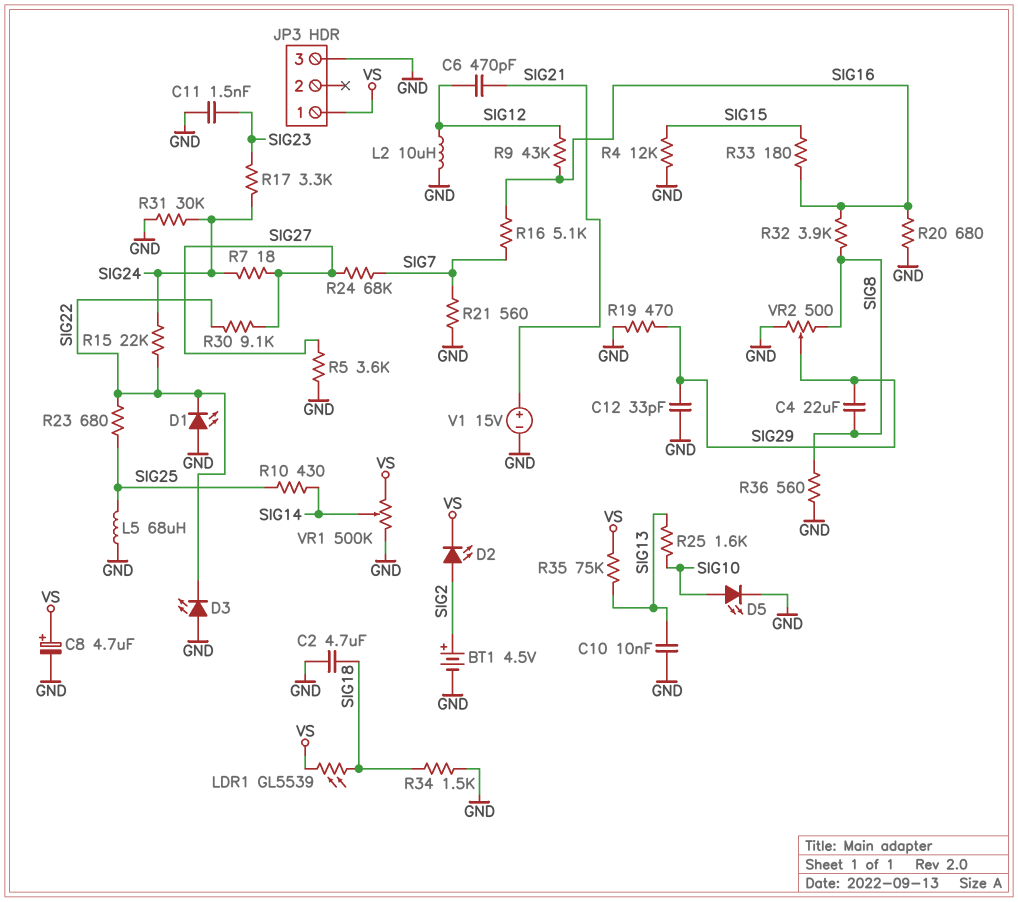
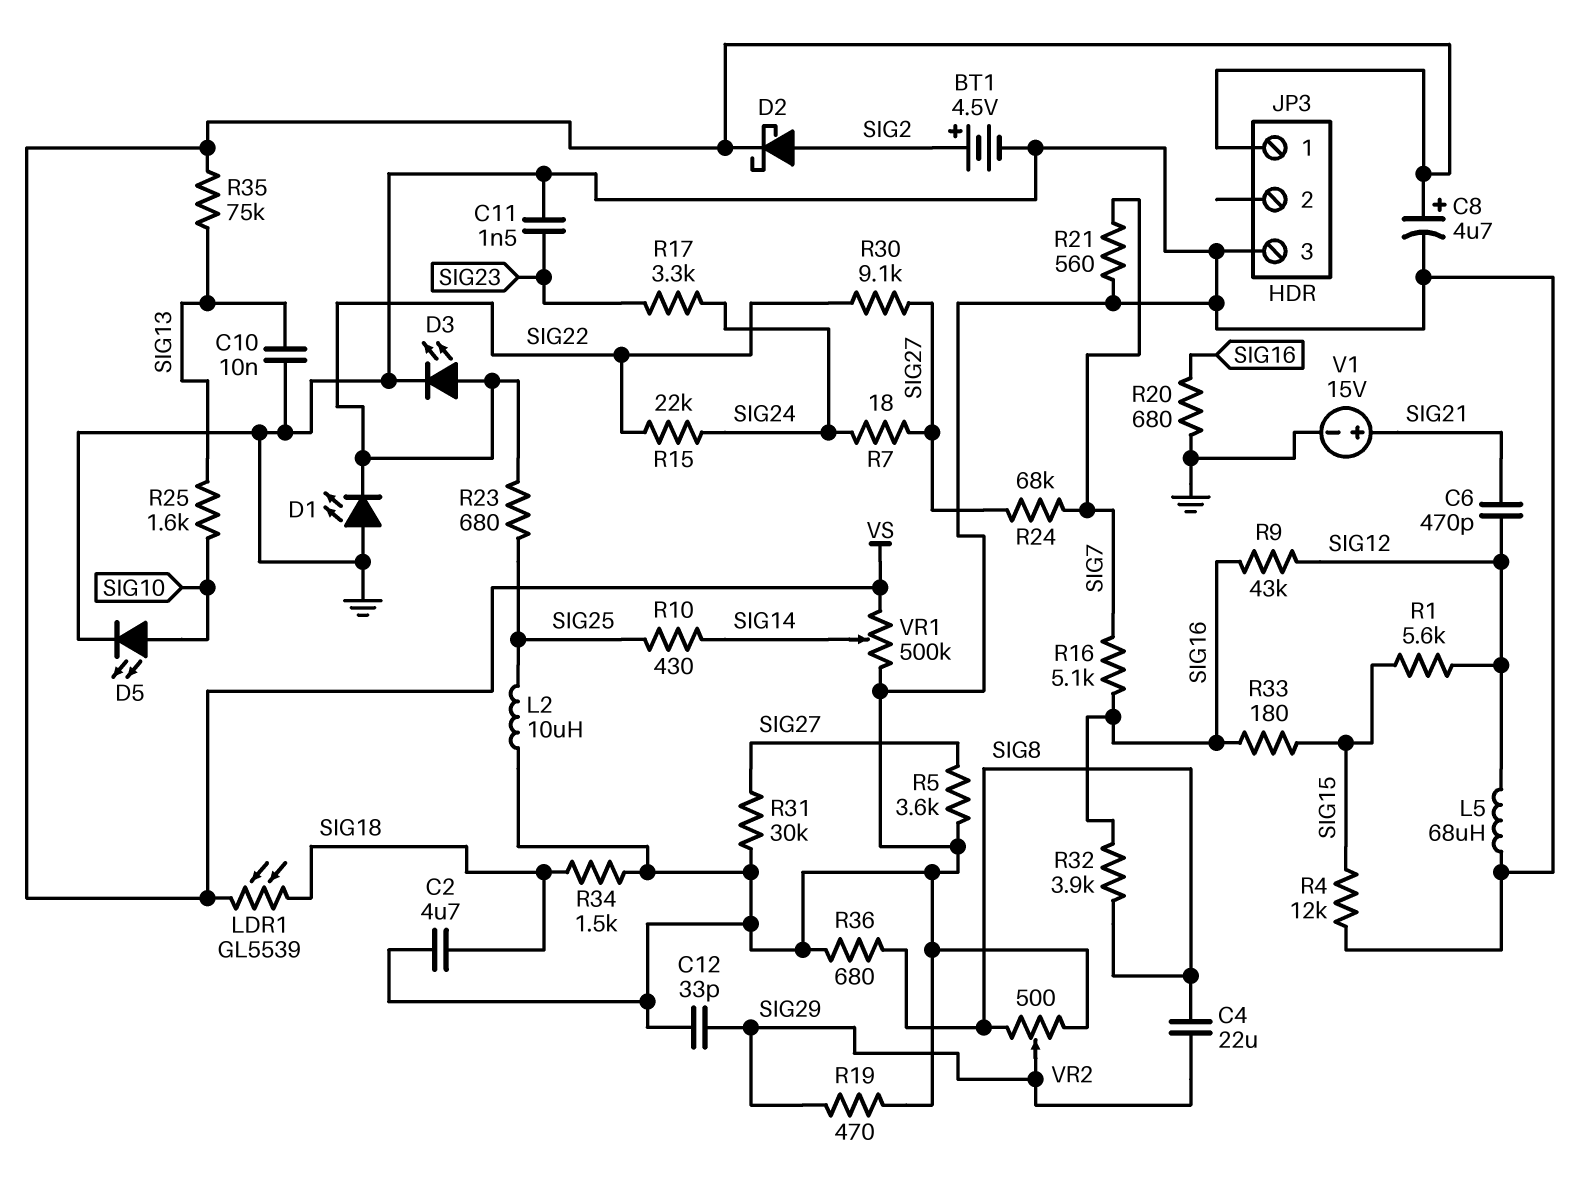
D2: LED (A SIG2, K VS) -> schottky (A SIG2, K VS)
D3: LED (A GND, K SIG22) -> LED (A SIG22, K GND)
L2: 10uH (GND, SIG12) -> 10uH (GND, SIG25)
L5: 68uH (GND, SIG25) -> 68uH (GND, SIG12)
R1: none -> 5.6k (SIG12, SIG15)
R31: 30k (GND, SIG24) -> 30k (GND, SIG27)
R36: 560 (GND, SIG8) -> 680 (GND, SIG8)

